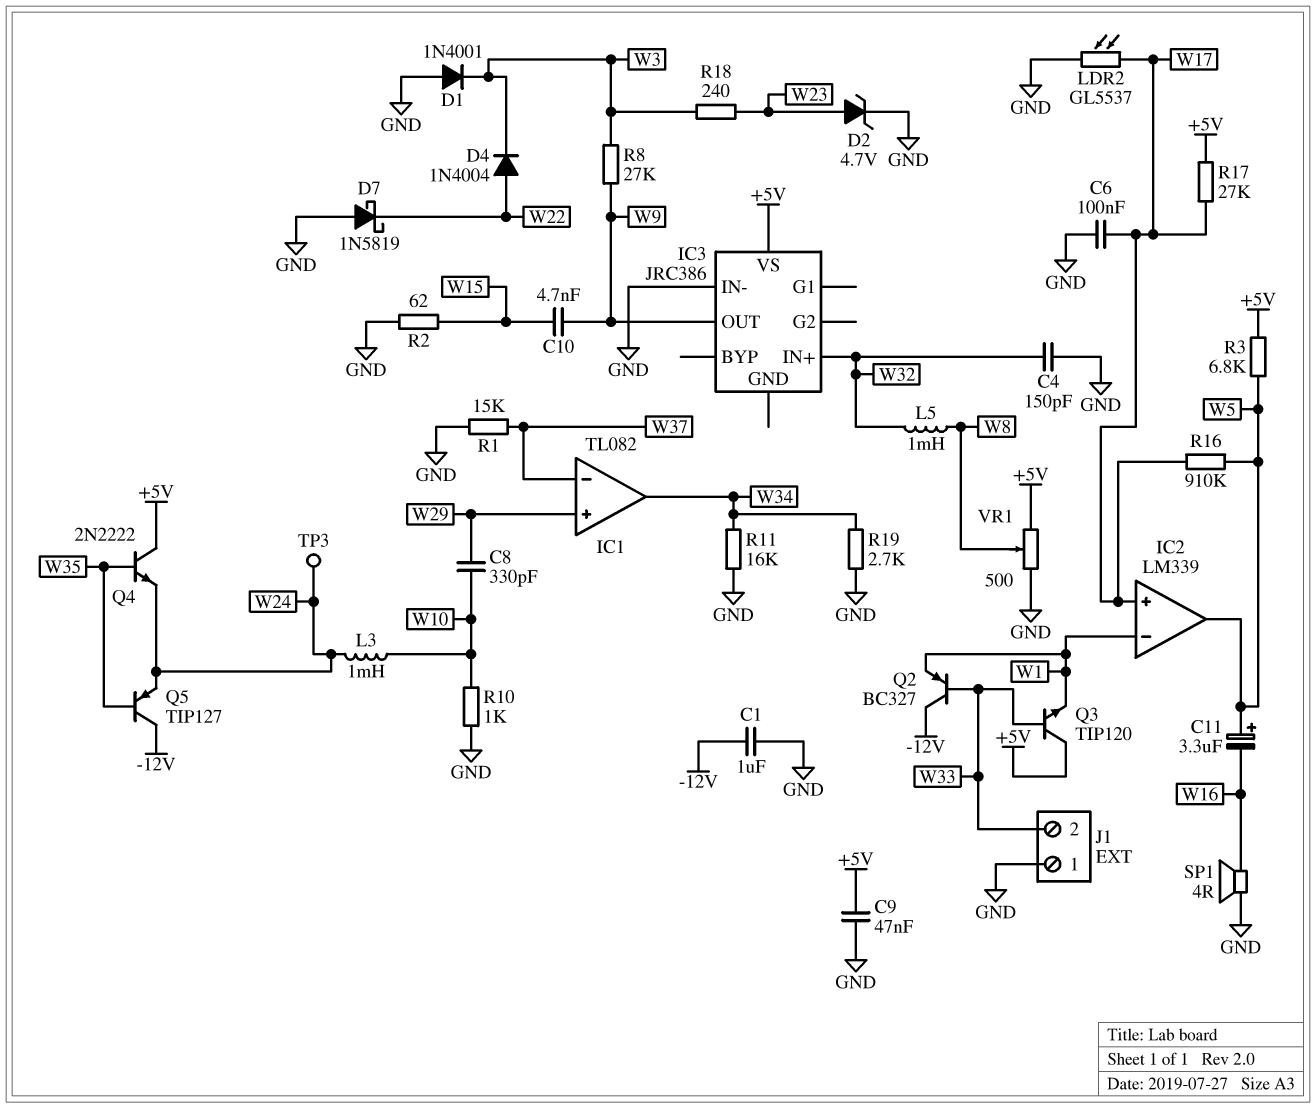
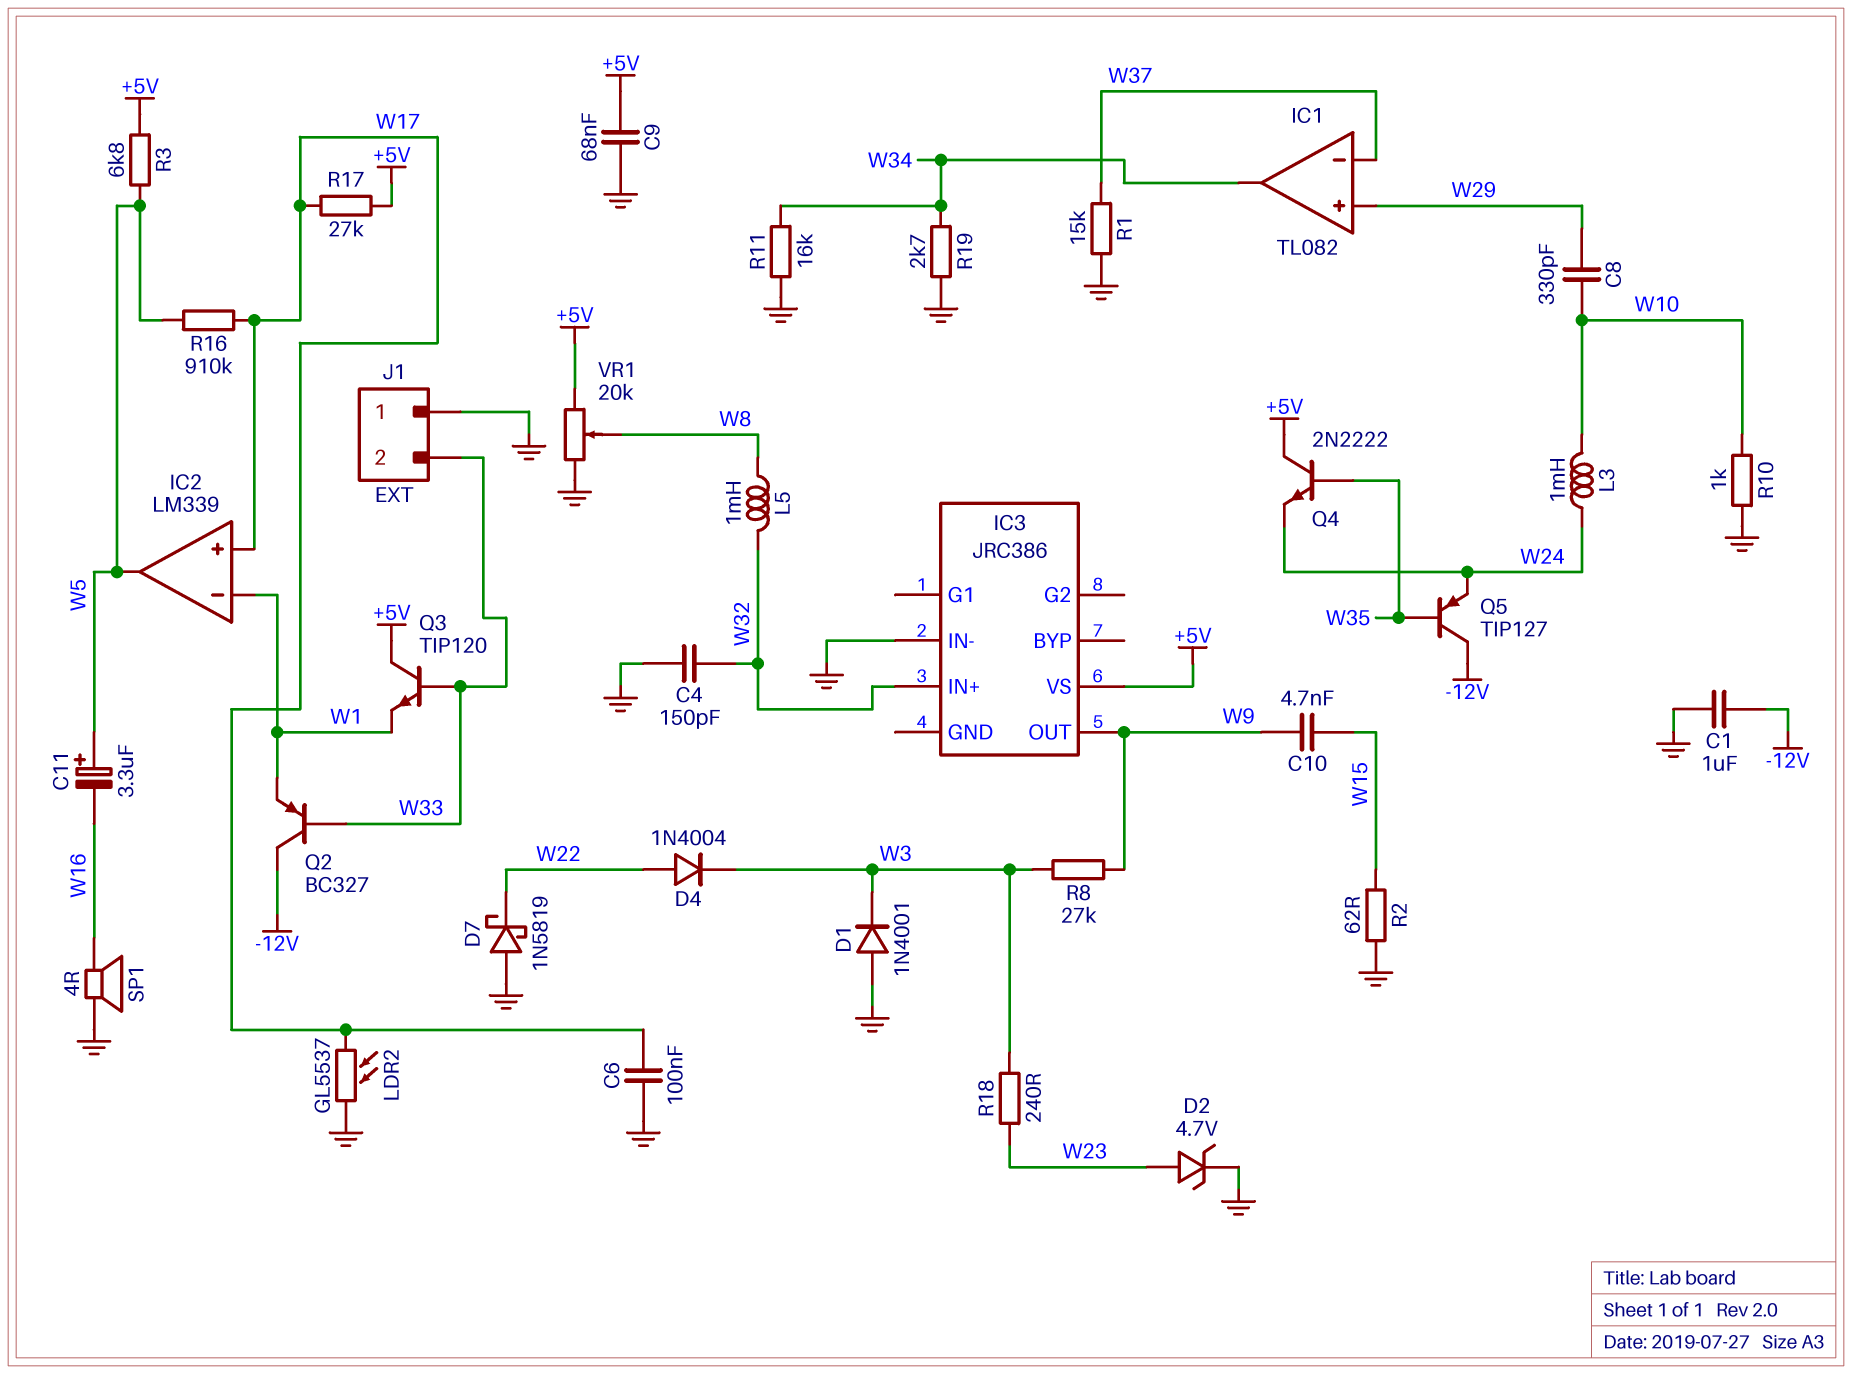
C9: 47nF (+5V, GND) -> 68nF (+5V, GND)
TP3: test point (W24) -> none
VR1: 500 (+5V, GND, wiper W8) -> 20k (+5V, GND, wiper W8)

